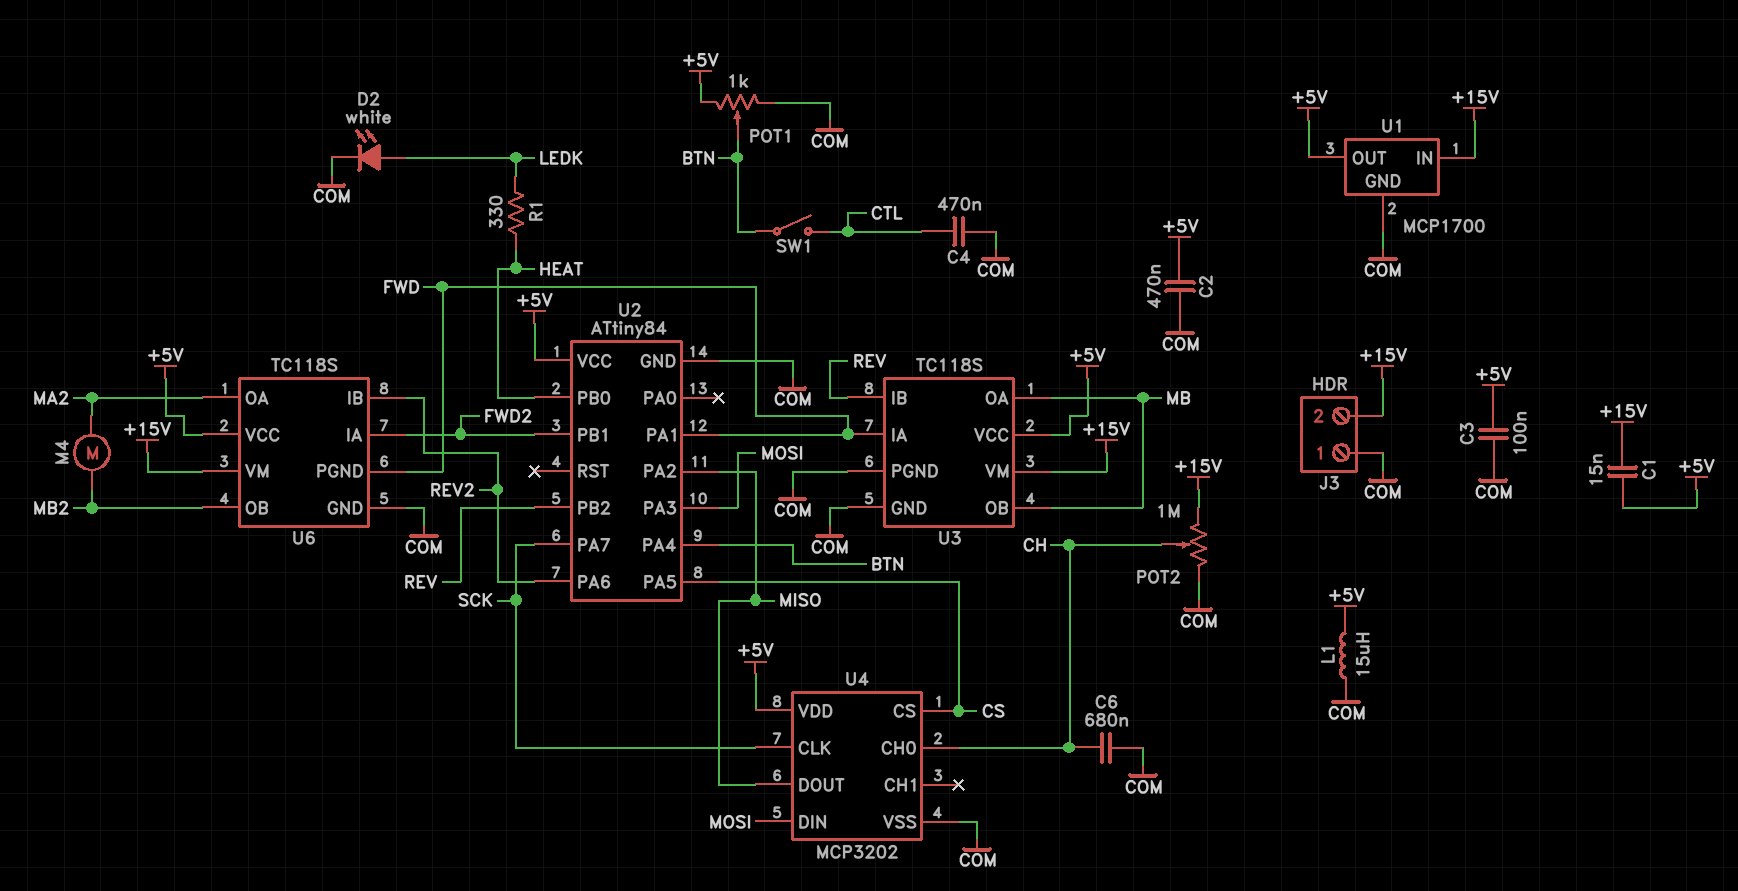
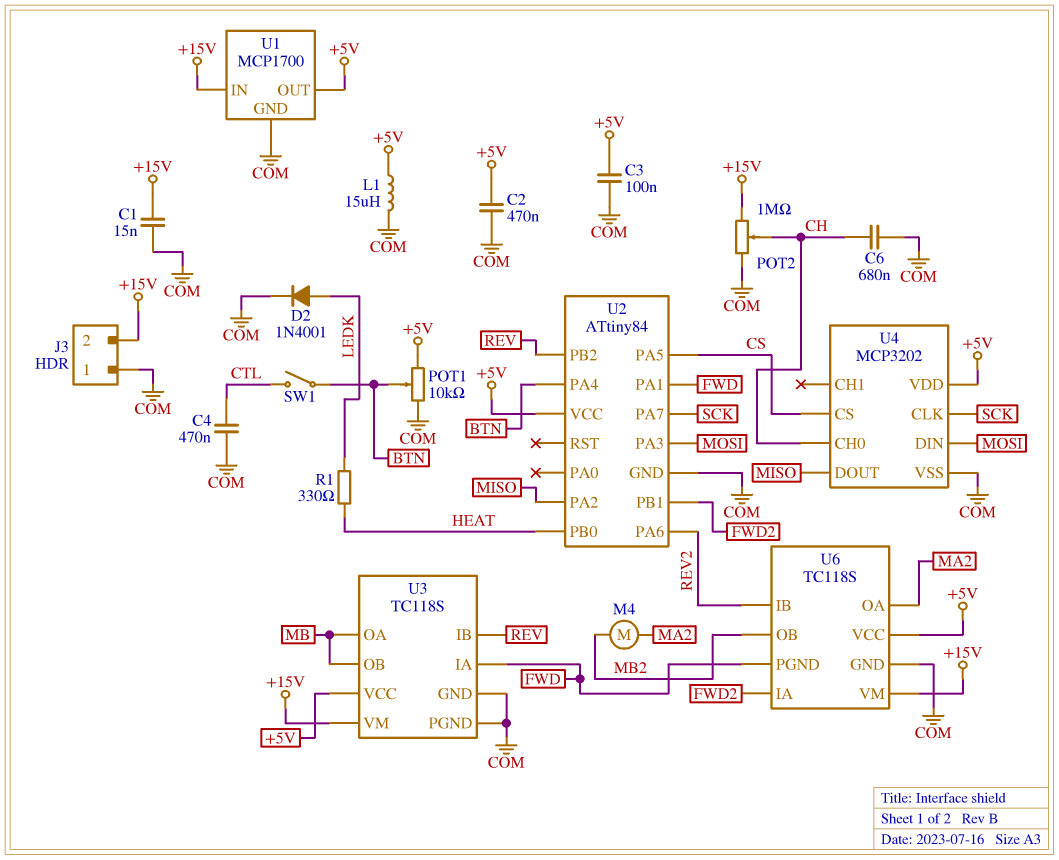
C1: 15nF (+5V, +15V) -> 15nF (+15V, COM)
D2: LED white (A LEDK, K COM) -> diode 1N4001 (A LEDK, K COM)
POT1: 1k (+5V, COM, wiper BTN) -> 10k (+5V, COM, wiper BTN)

